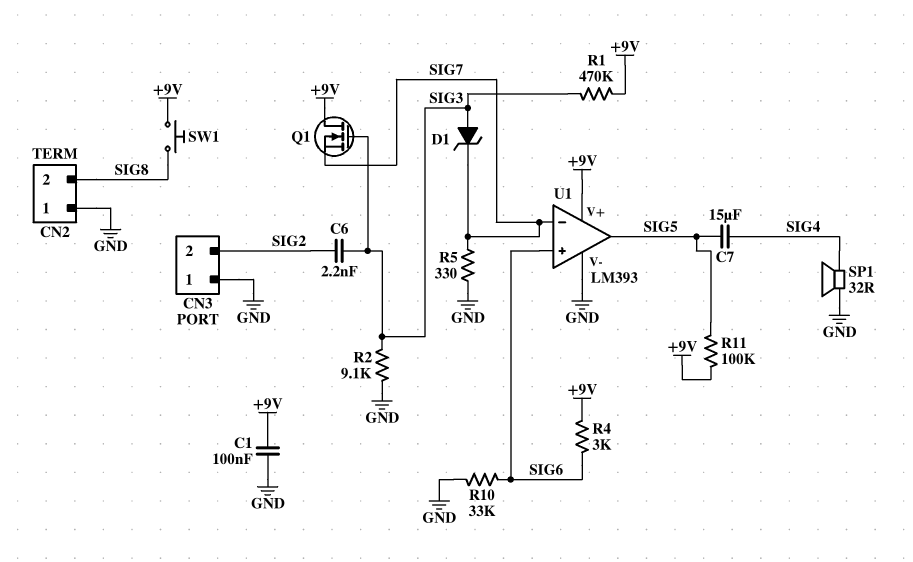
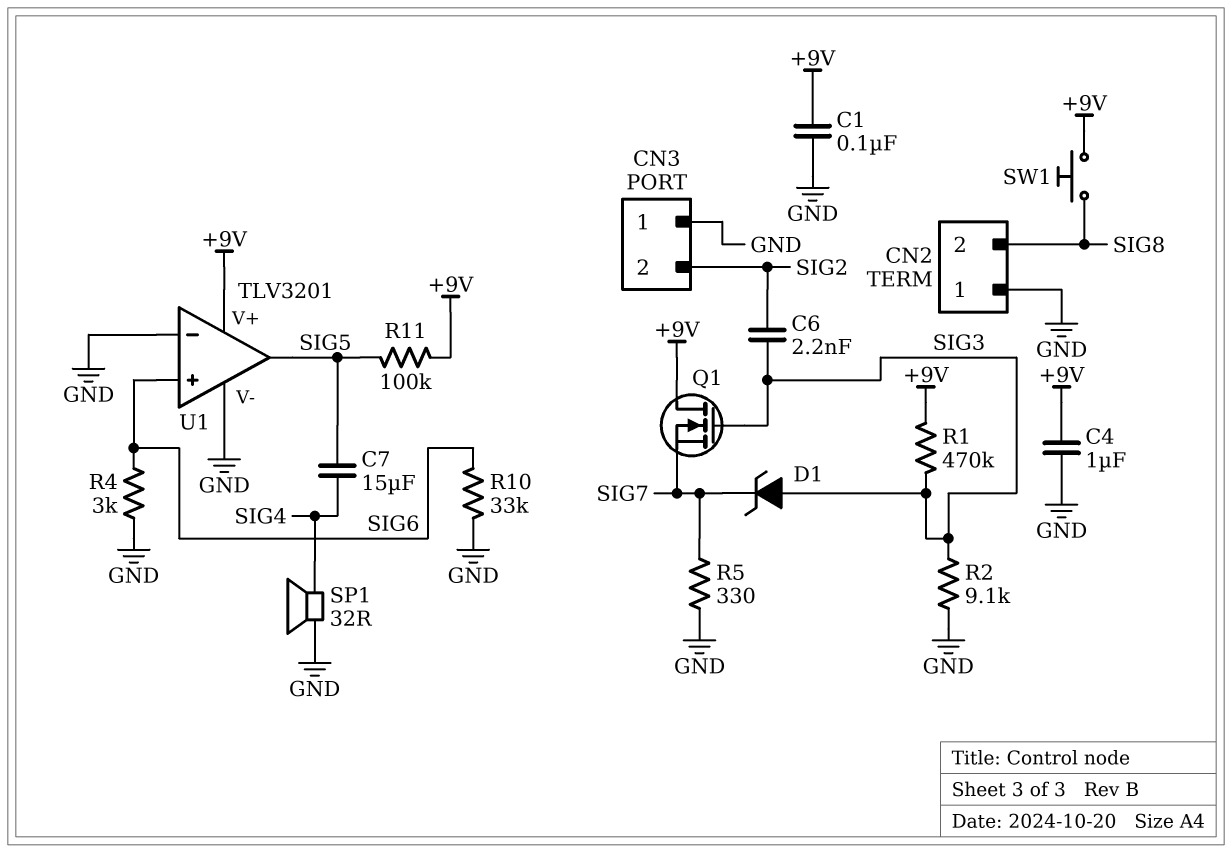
C4: none -> 1uF (+9V, GND)
R4: 3k (+9V, SIG6) -> 3k (GND, SIG6)
U1: LM393 -> TLV3201
U1 pin in-: SIG7 -> GND

